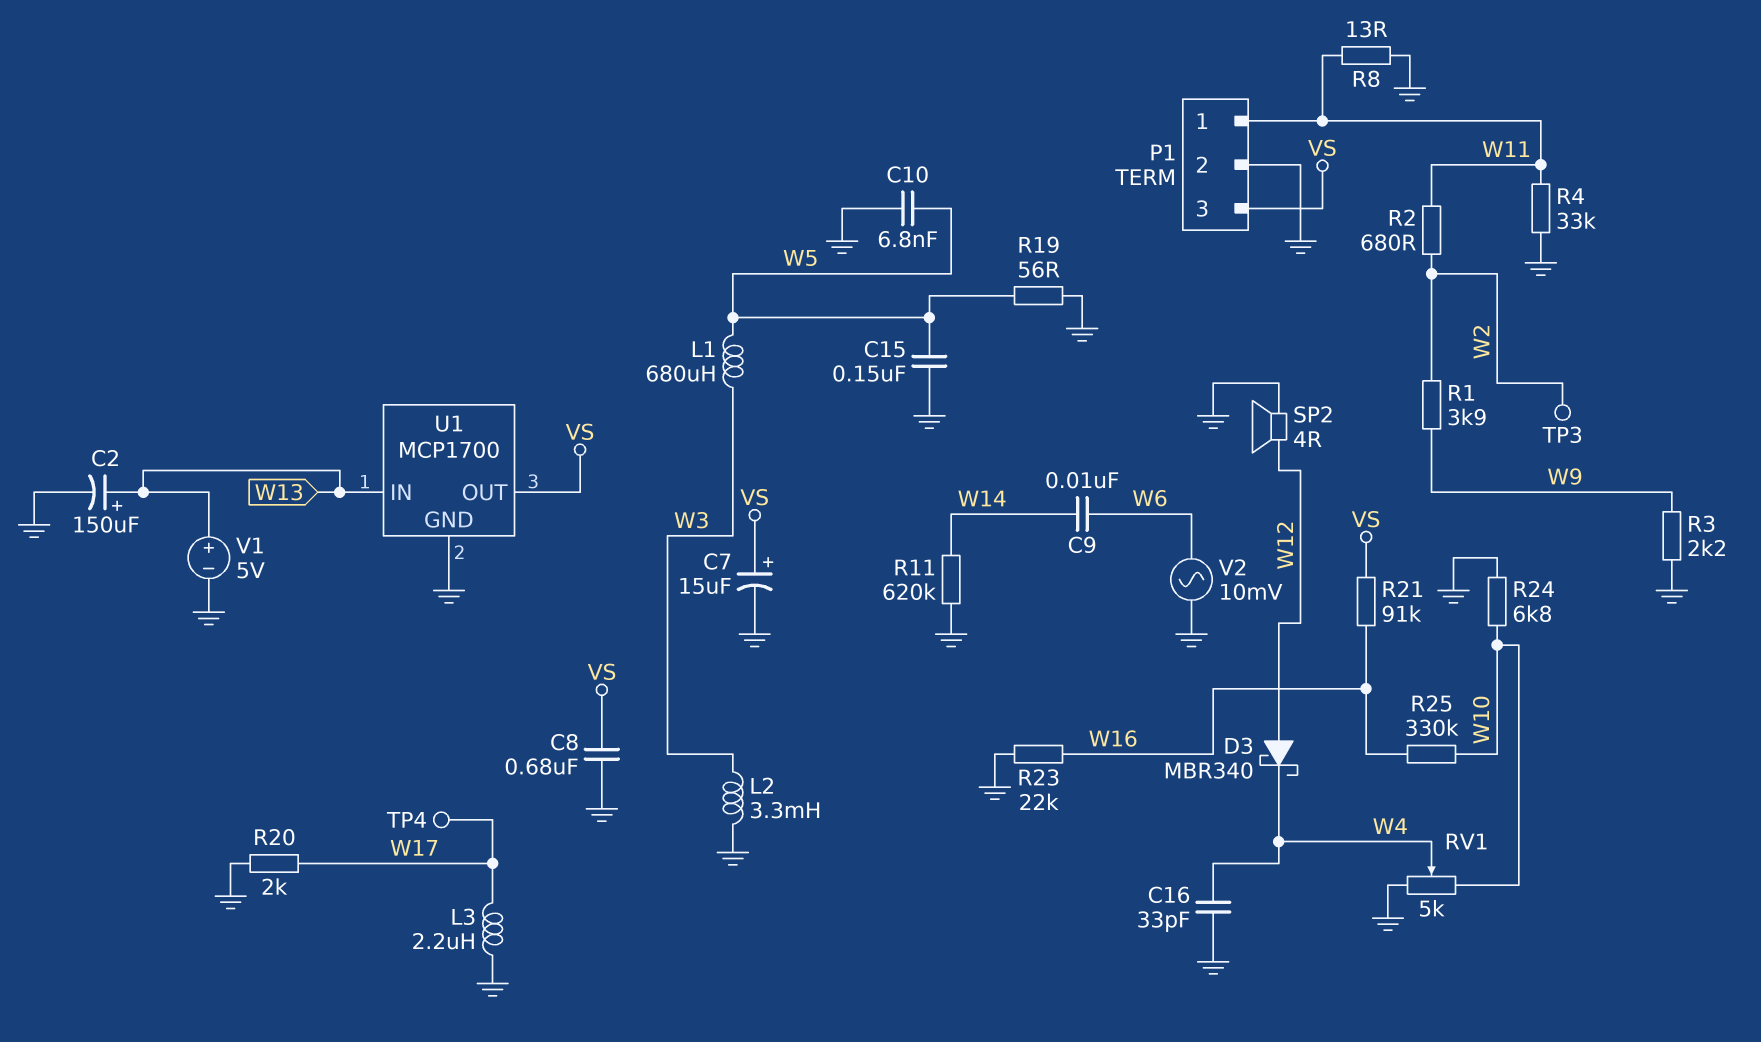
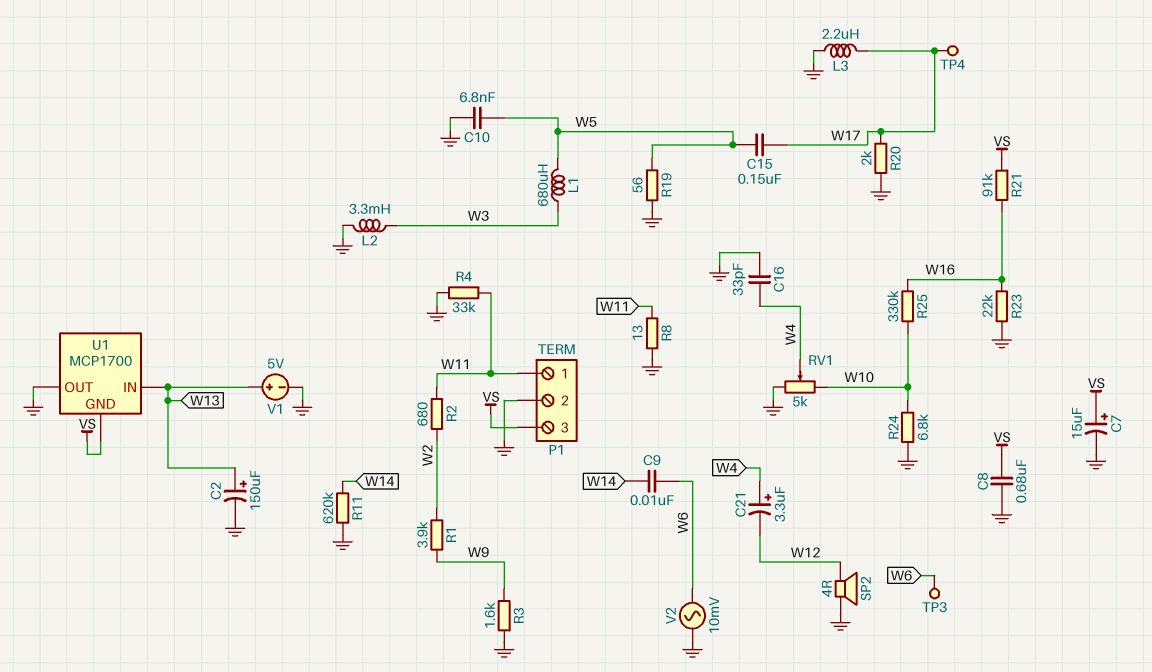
C15: 150nF (GND, W5) -> 150nF (W5, W17)
C21: none -> 3.3uF (plus W4, minus W12)
D3: schottky MBR340 (A W12, K W4) -> none
R3: 2.2k (GND, W9) -> 1.6k (GND, W9)
TP3: test point (W2) -> test point (W6)
U1 pin GND: GND -> VS
U1 pin OUT: VS -> GND

